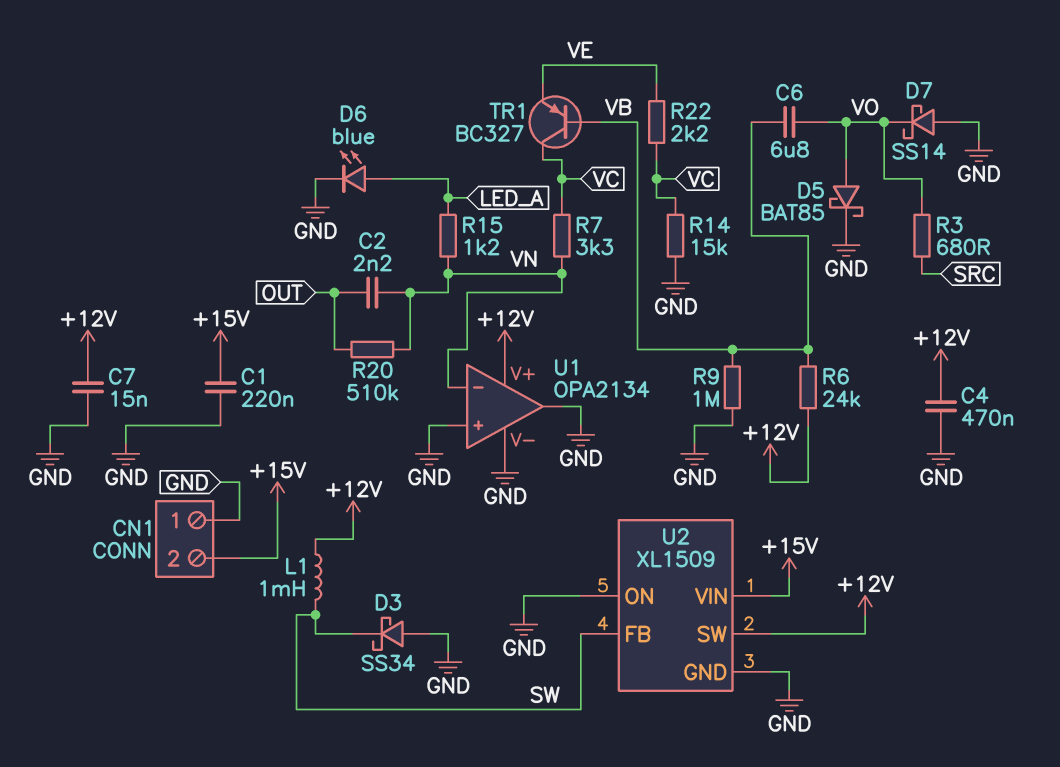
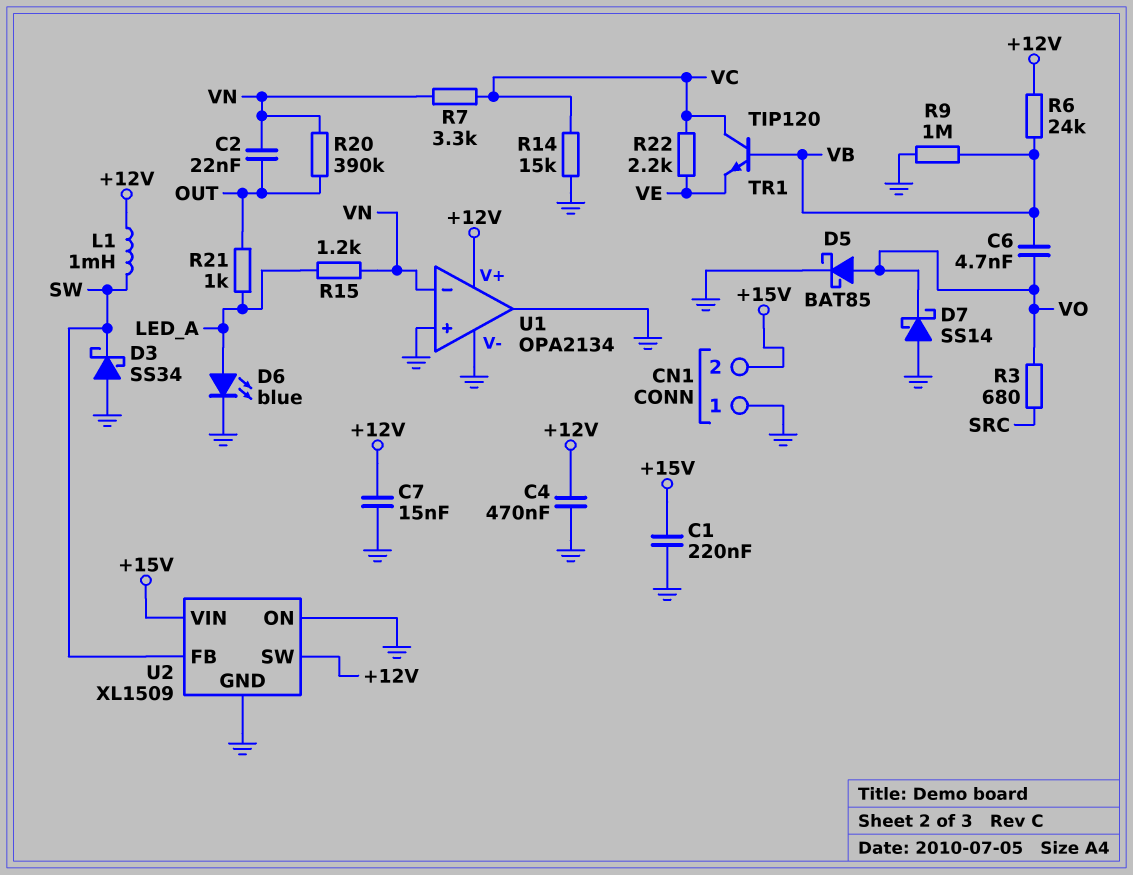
C2: 2.2nF (OUT, VN) -> 22nF (OUT, VN)
C6: 6.8uF (VB, VO) -> 4.7nF (VB, VO)
R20: 510k (OUT, VN) -> 390k (OUT, VN)
R21: none -> 1k (LED_A, OUT)
TR1: PNP BC327 (B VB, C VC, E VE) -> NPN TIP120 (B VB, C VC, E VE)

